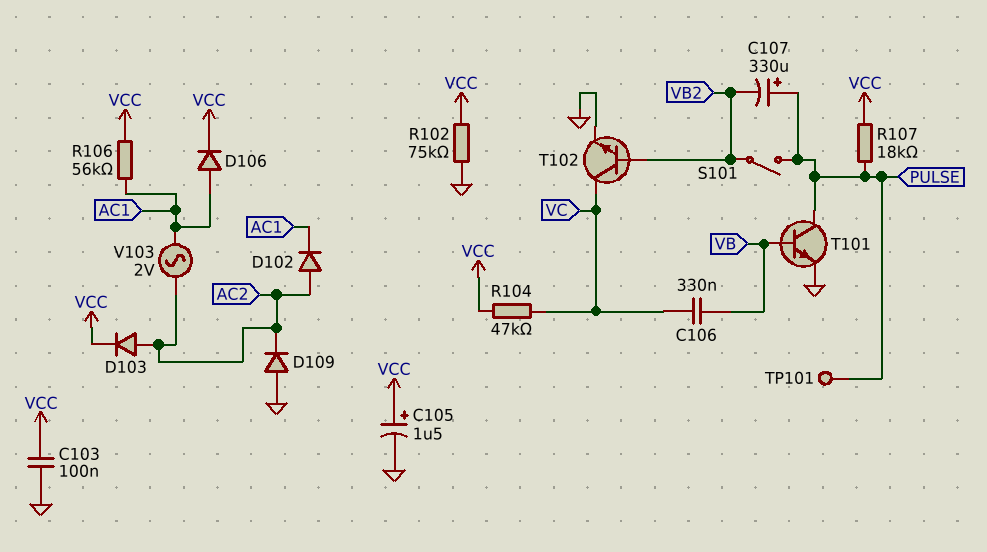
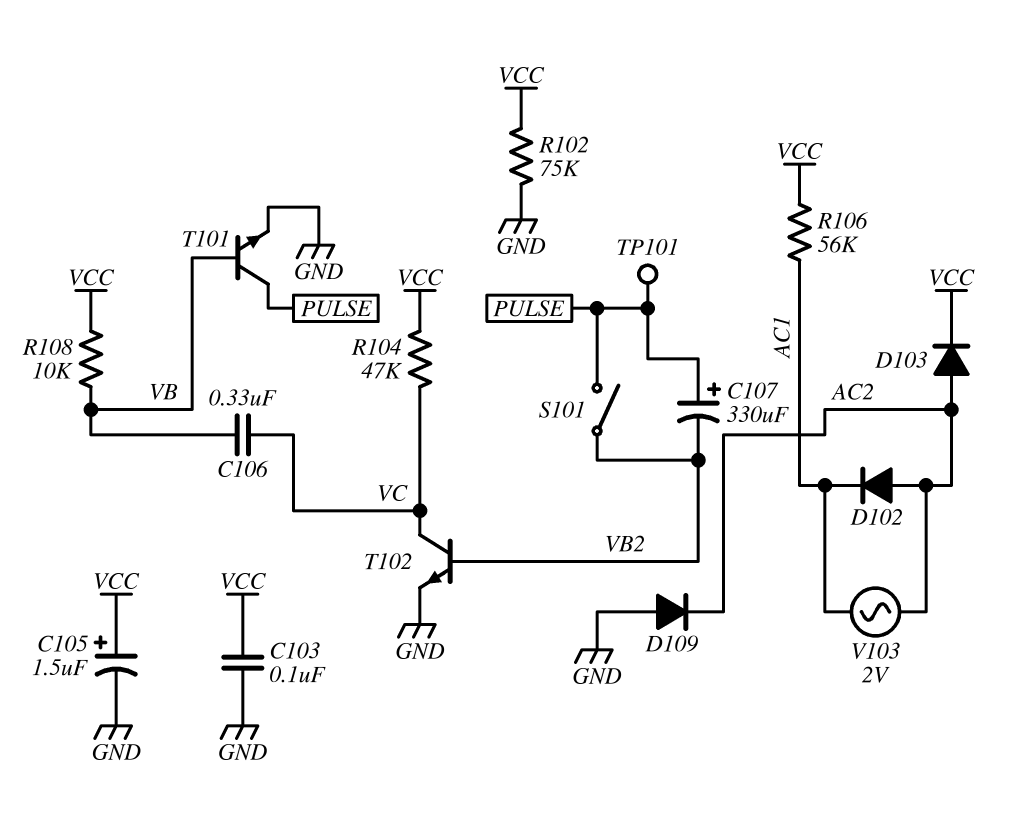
D106: diode (A AC1, K VCC) -> none
R107: 18k (PULSE, VCC) -> none
R108: none -> 10k (VB, VCC)

